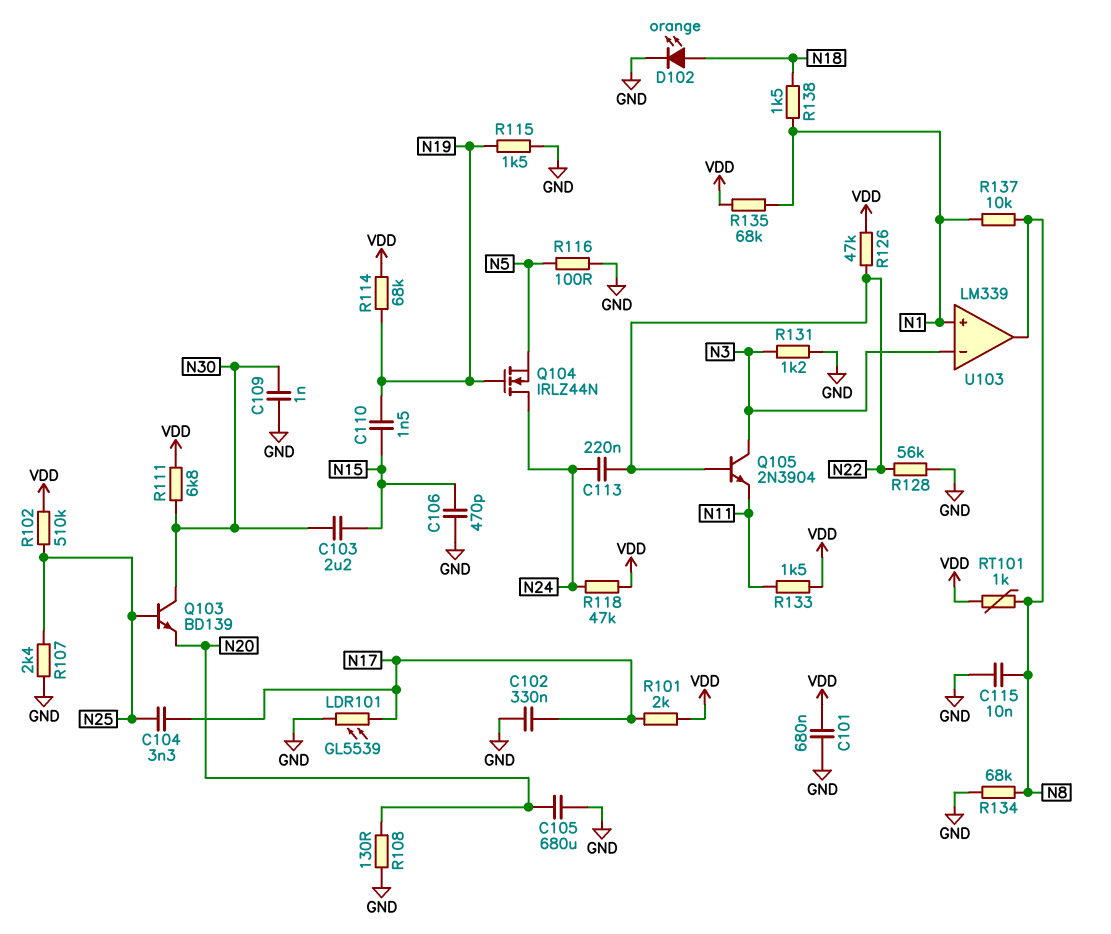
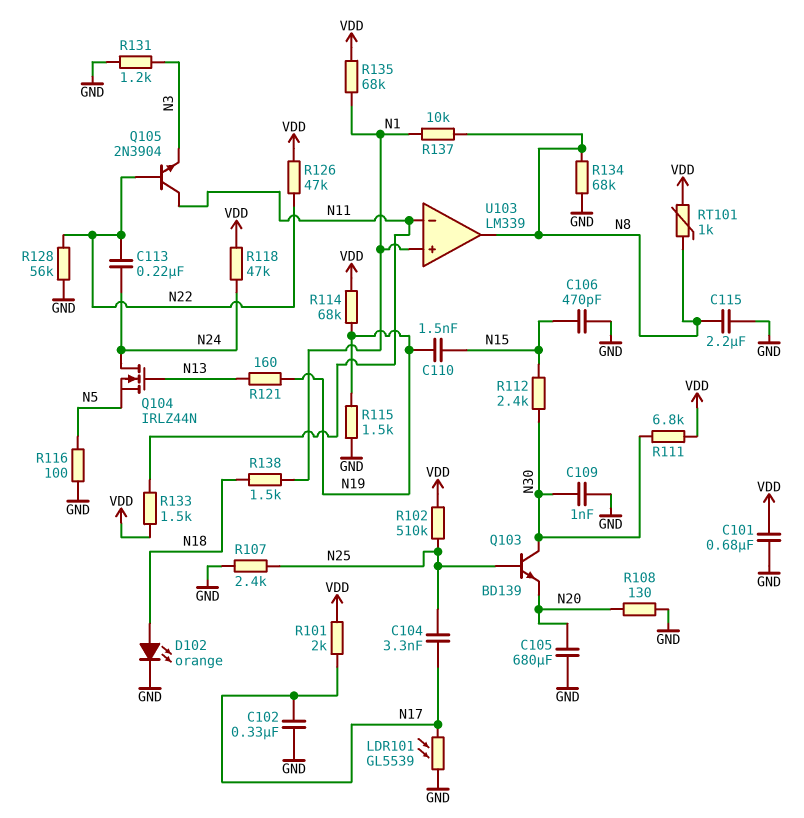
C103: 2.2uF (N15, N30) -> none
C115: 10nF (GND, N8) -> 2.2uF (GND, N8)
Q104: NMOS IRLZ44N (G N19, D N24, S N5) -> NMOS IRLZ44N (G N13, D N24, S N5)
Q105: NPN 2N3904 (B N22, C N3, E N11) -> NPN 2N3904 (B N22, C N11, E N3)
R112: none -> 2.4k (N15, N30)
R121: none -> 160 (N13, N19)
U103 pin in-: N3 -> N11

